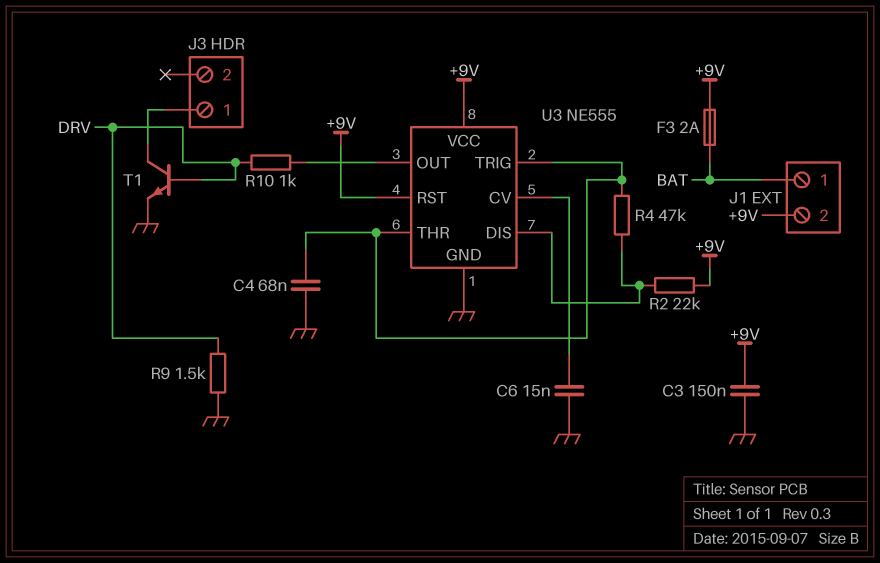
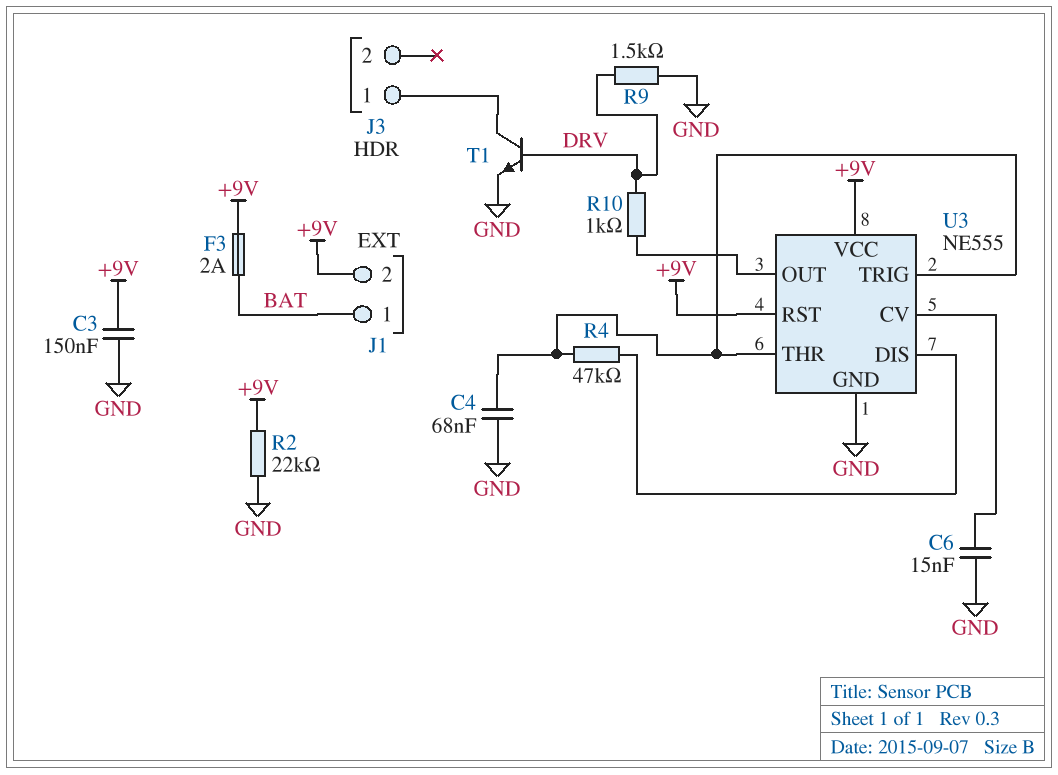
R2: 22k (+9V, U3/DIS) -> 22k (+9V, GND)

